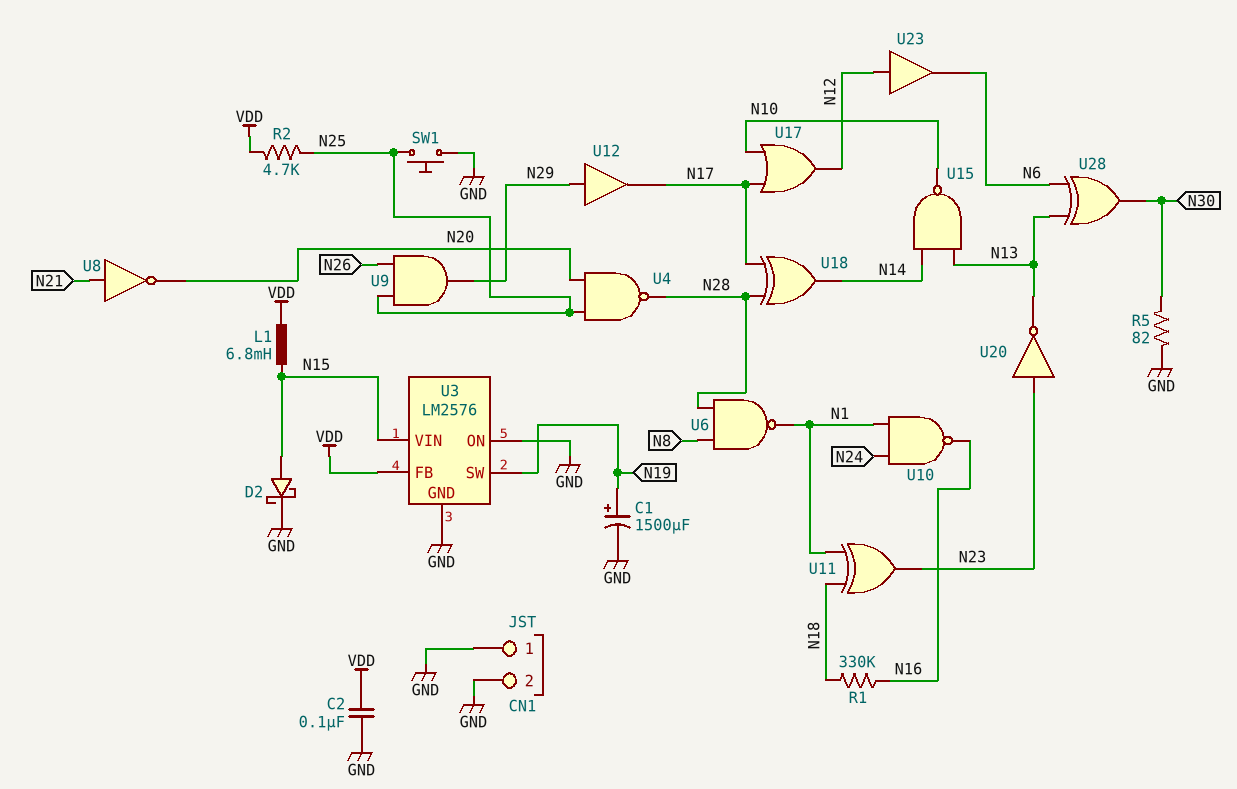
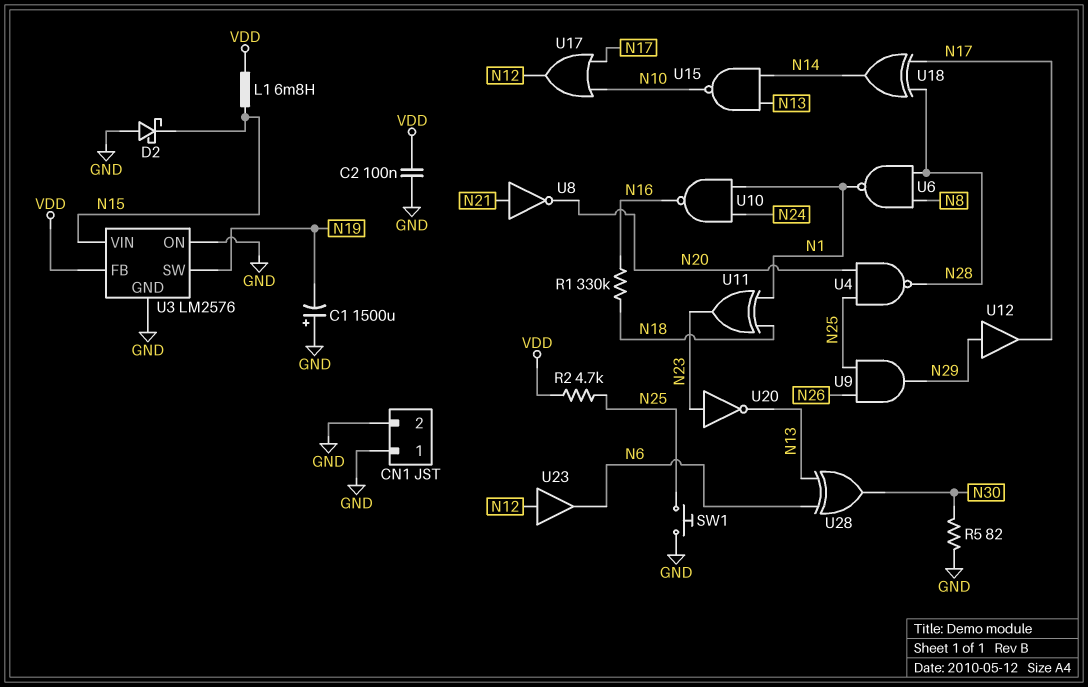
C1: 1500uF (plus N19, minus GND) -> 1500uF (plus GND, minus N19)
D2: schottky (A N15, K GND) -> schottky (A GND, K N15)

